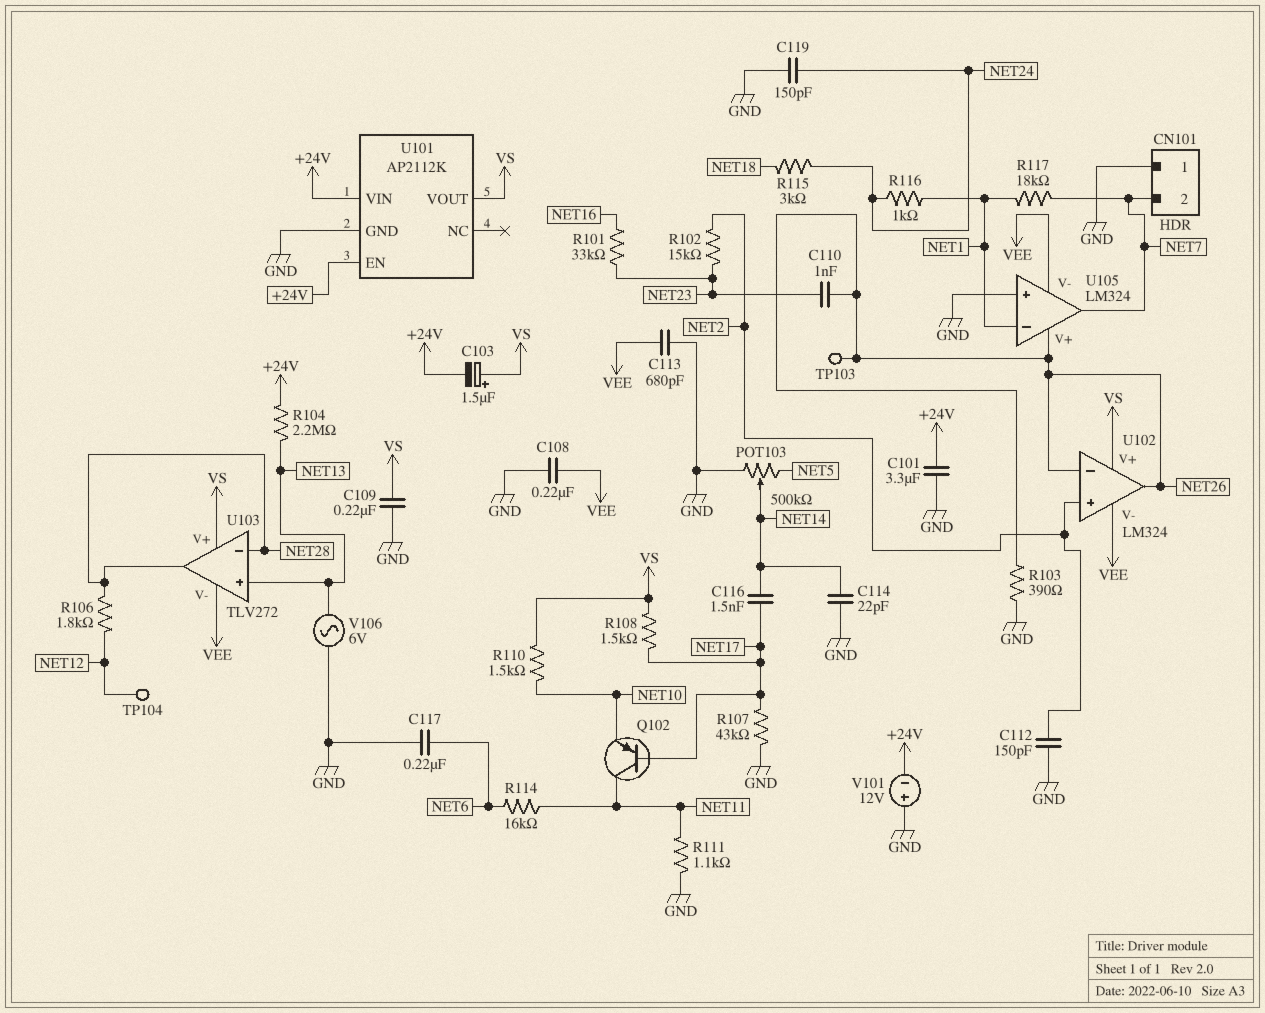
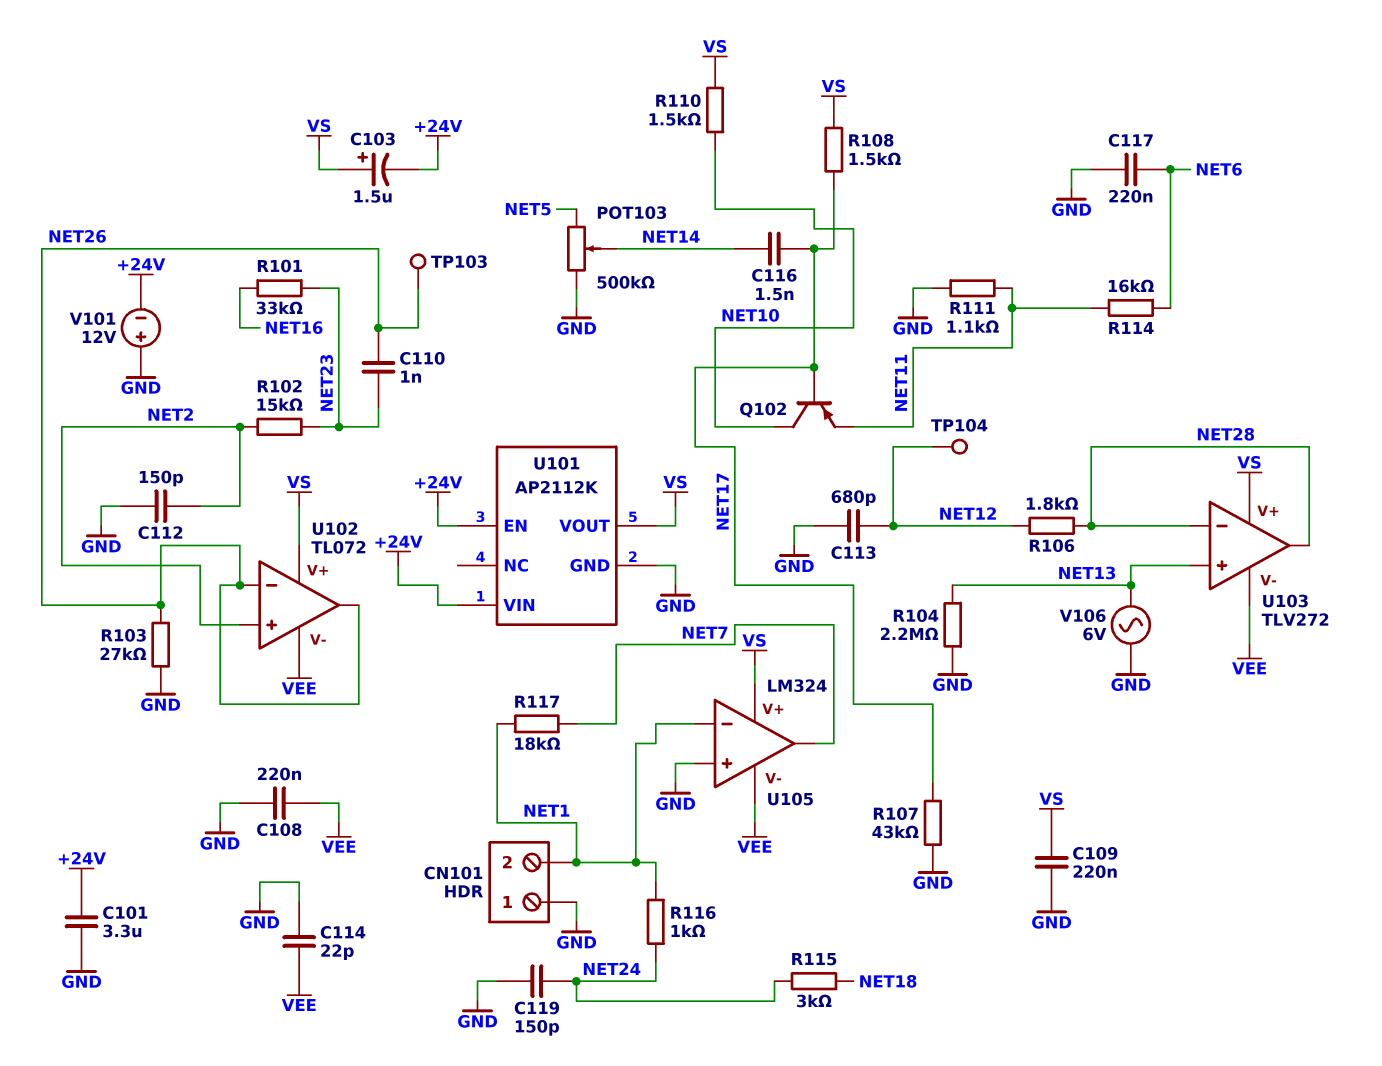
C113: 680pF (GND, VEE) -> 680pF (GND, NET12)
C114: 22pF (GND, NET14) -> 22pF (GND, VEE)
CN101 pin 2: NET7 -> NET1
Q102: PNP (B NET17, C NET11, E NET10) -> PNP (B NET17, C NET10, E NET11)
R103: 390 (GND, NET26) -> 27k (GND, NET26)
R104: 2.2M (+24V, NET13) -> 2.2M (GND, NET13)
U102: LM324 -> TL072
U105 pin V+: NET26 -> VS

